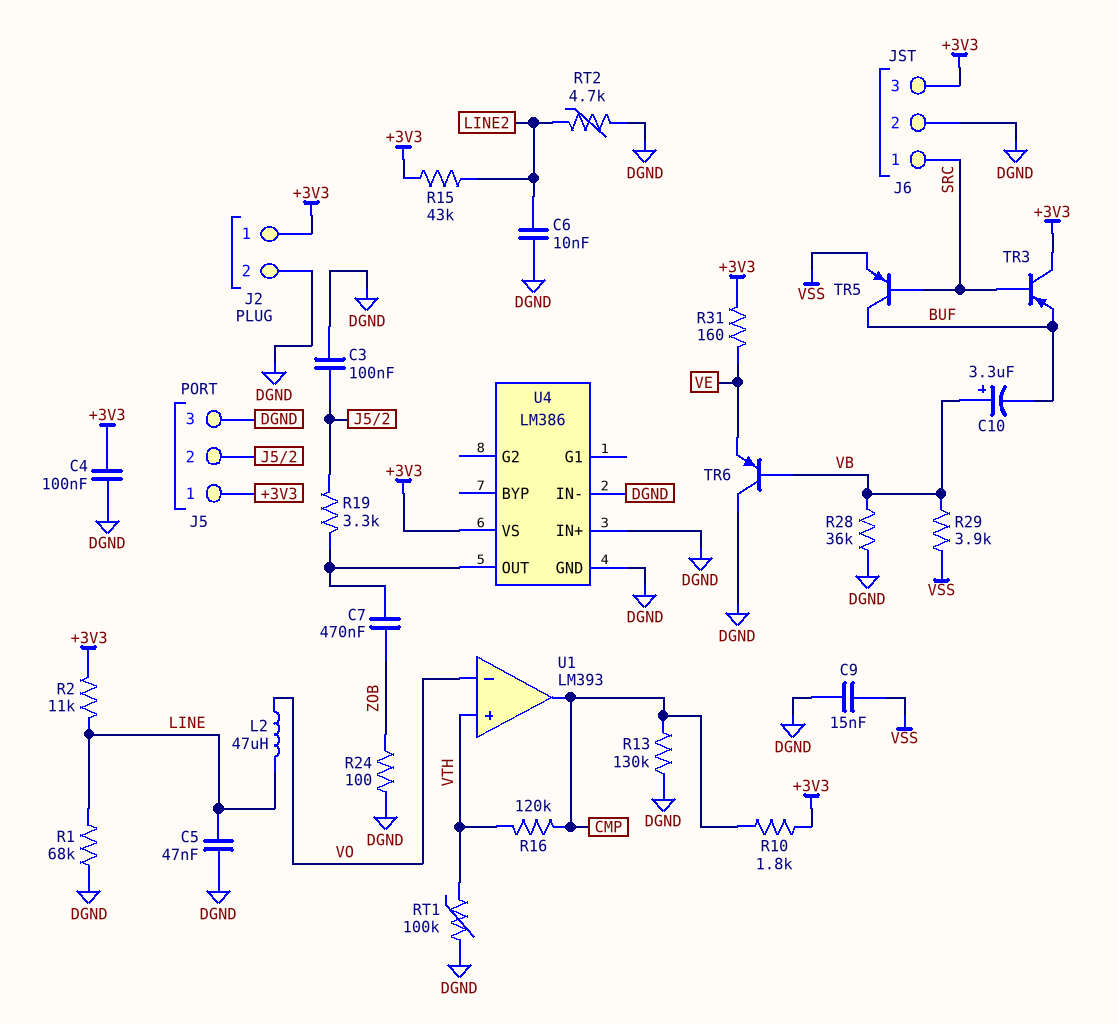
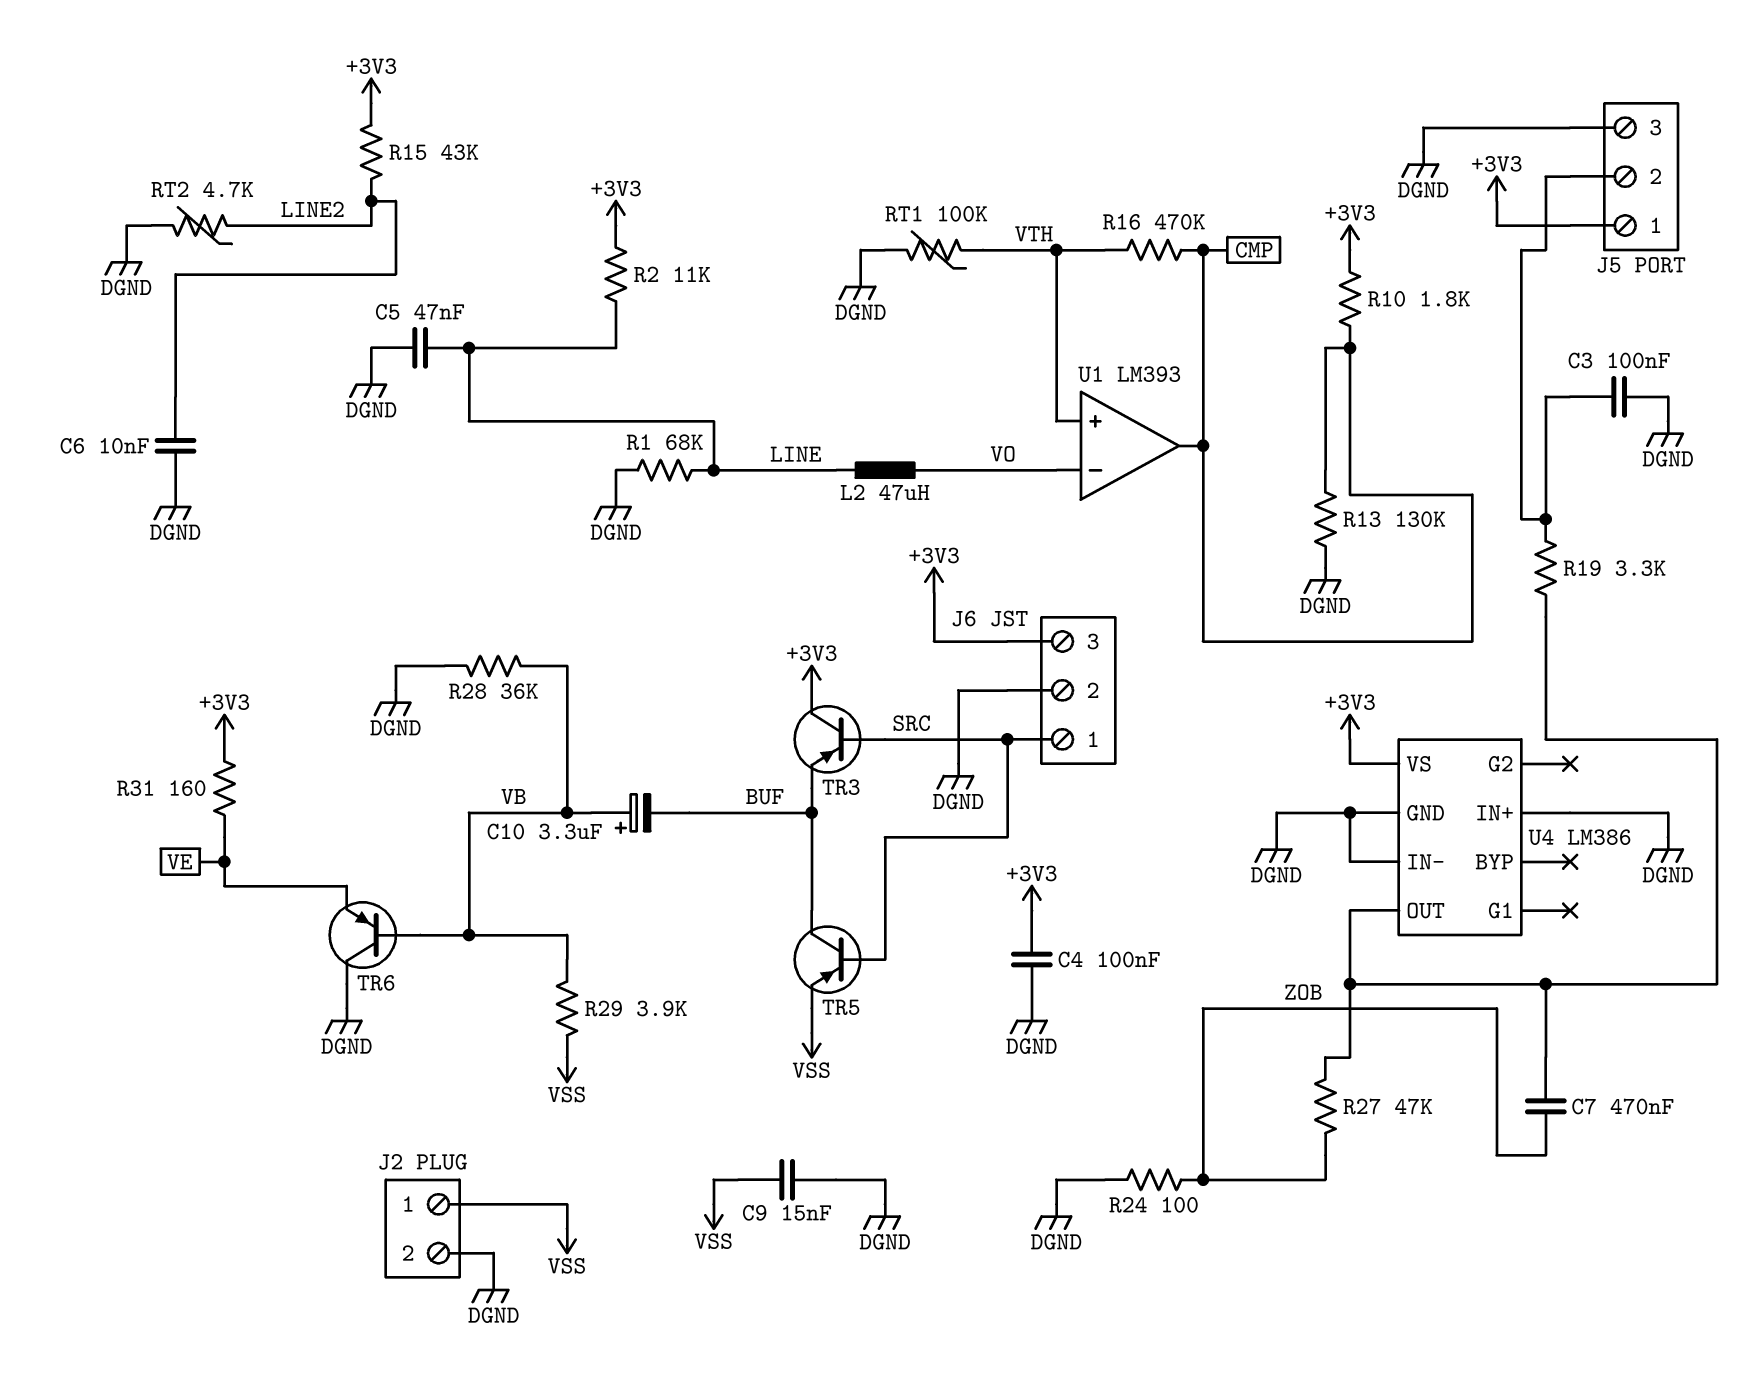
J2 pin 1: +3V3 -> VSS
R16: 120k (CMP, VTH) -> 470k (CMP, VTH)
R27: none -> 47k (U4/OUT, ZOB)

